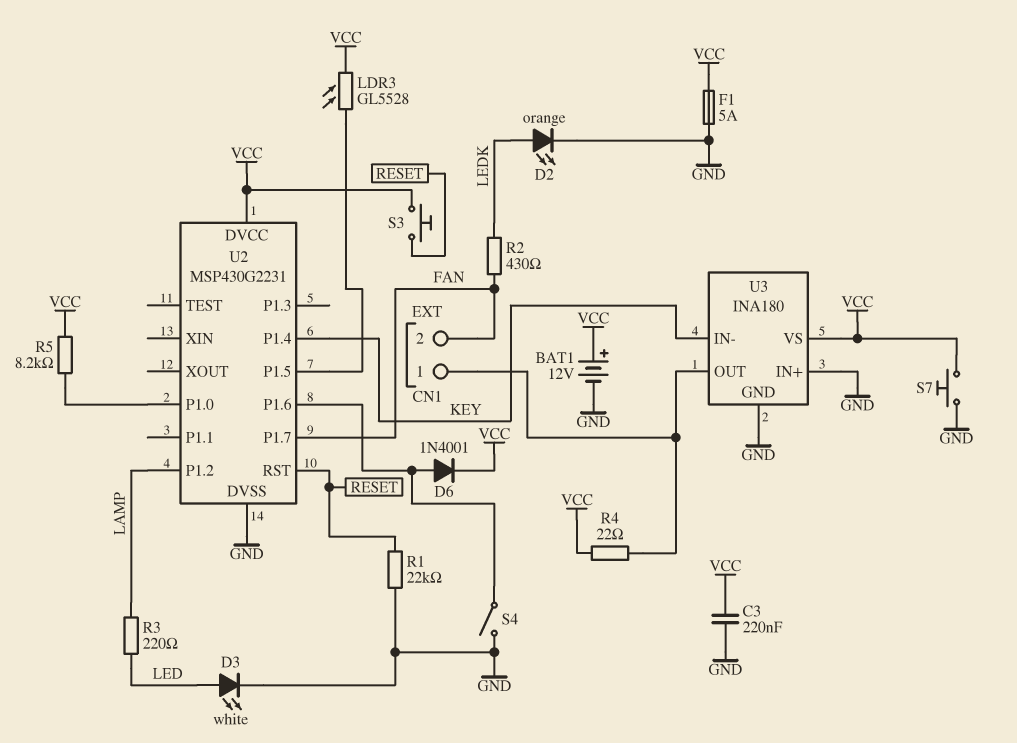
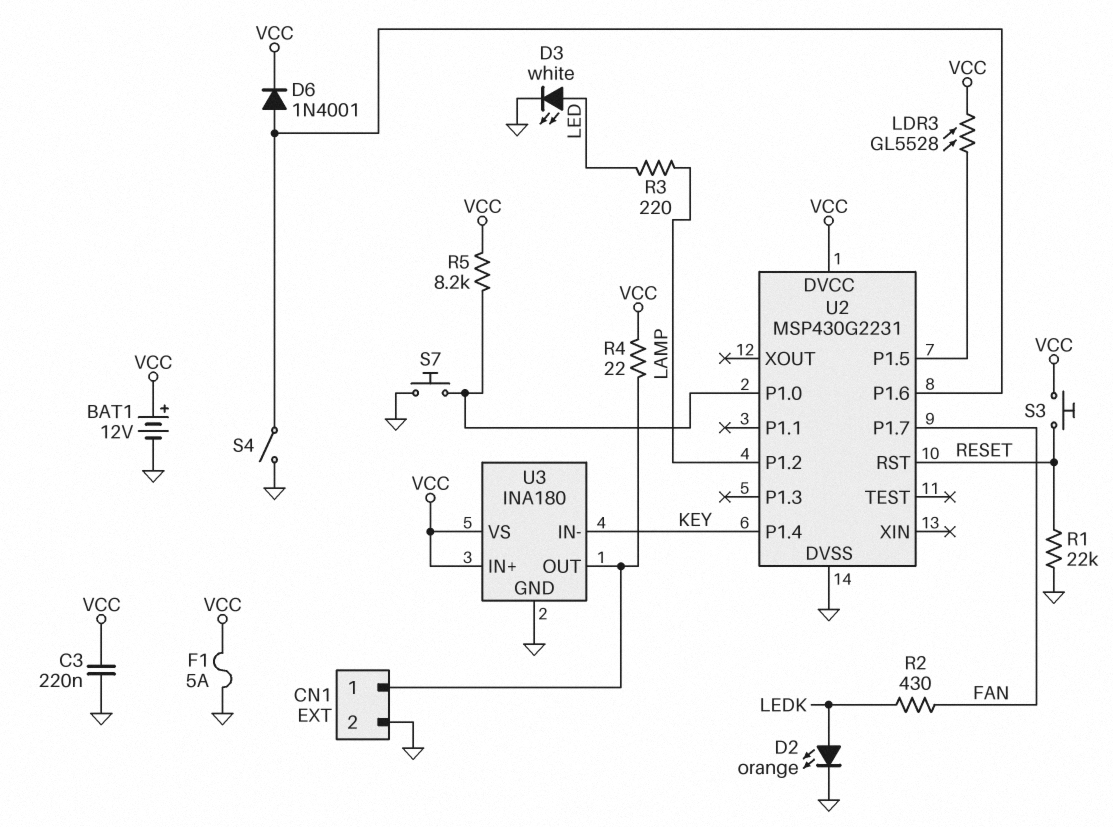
CN1 pin 2: FAN -> GND
S7: button (GND, VCC) -> button (GND, U2/P1.0)
U3 pin IN+: GND -> VCC

